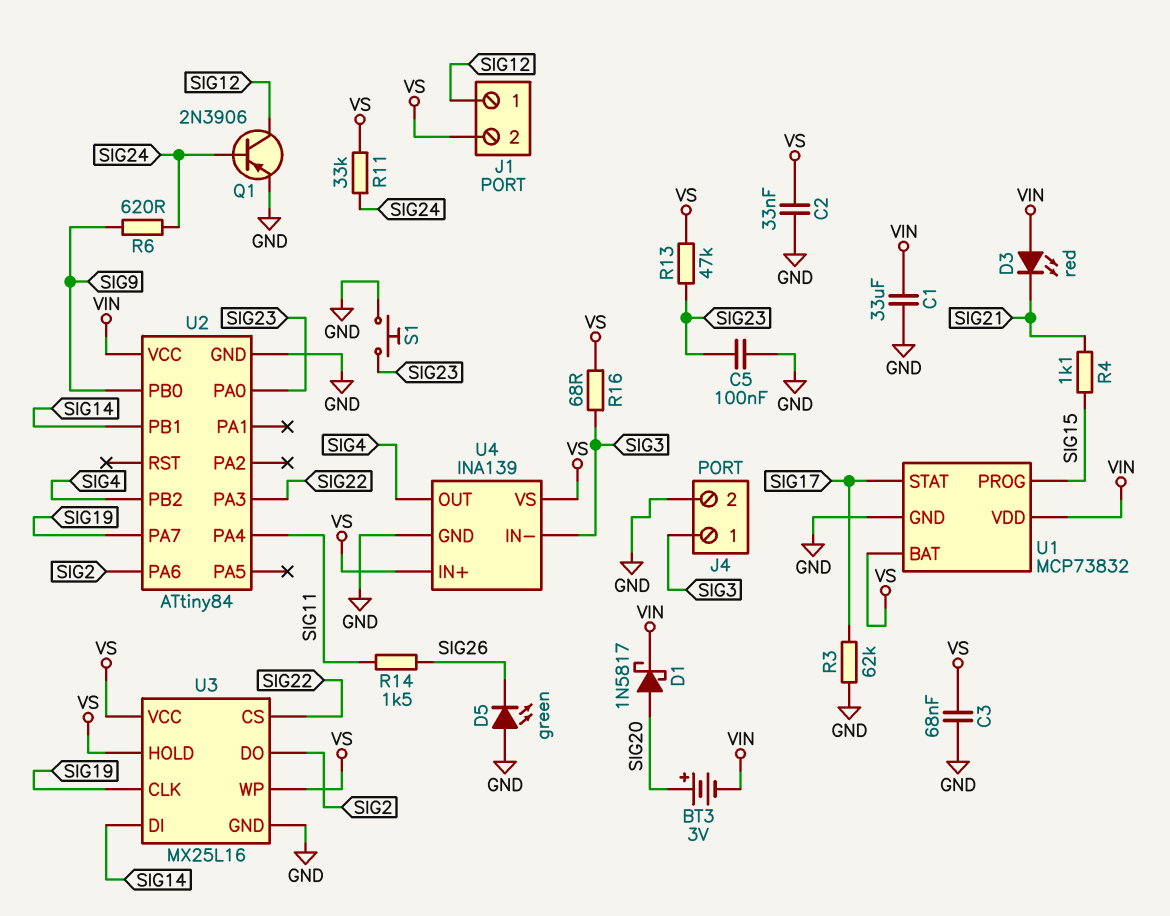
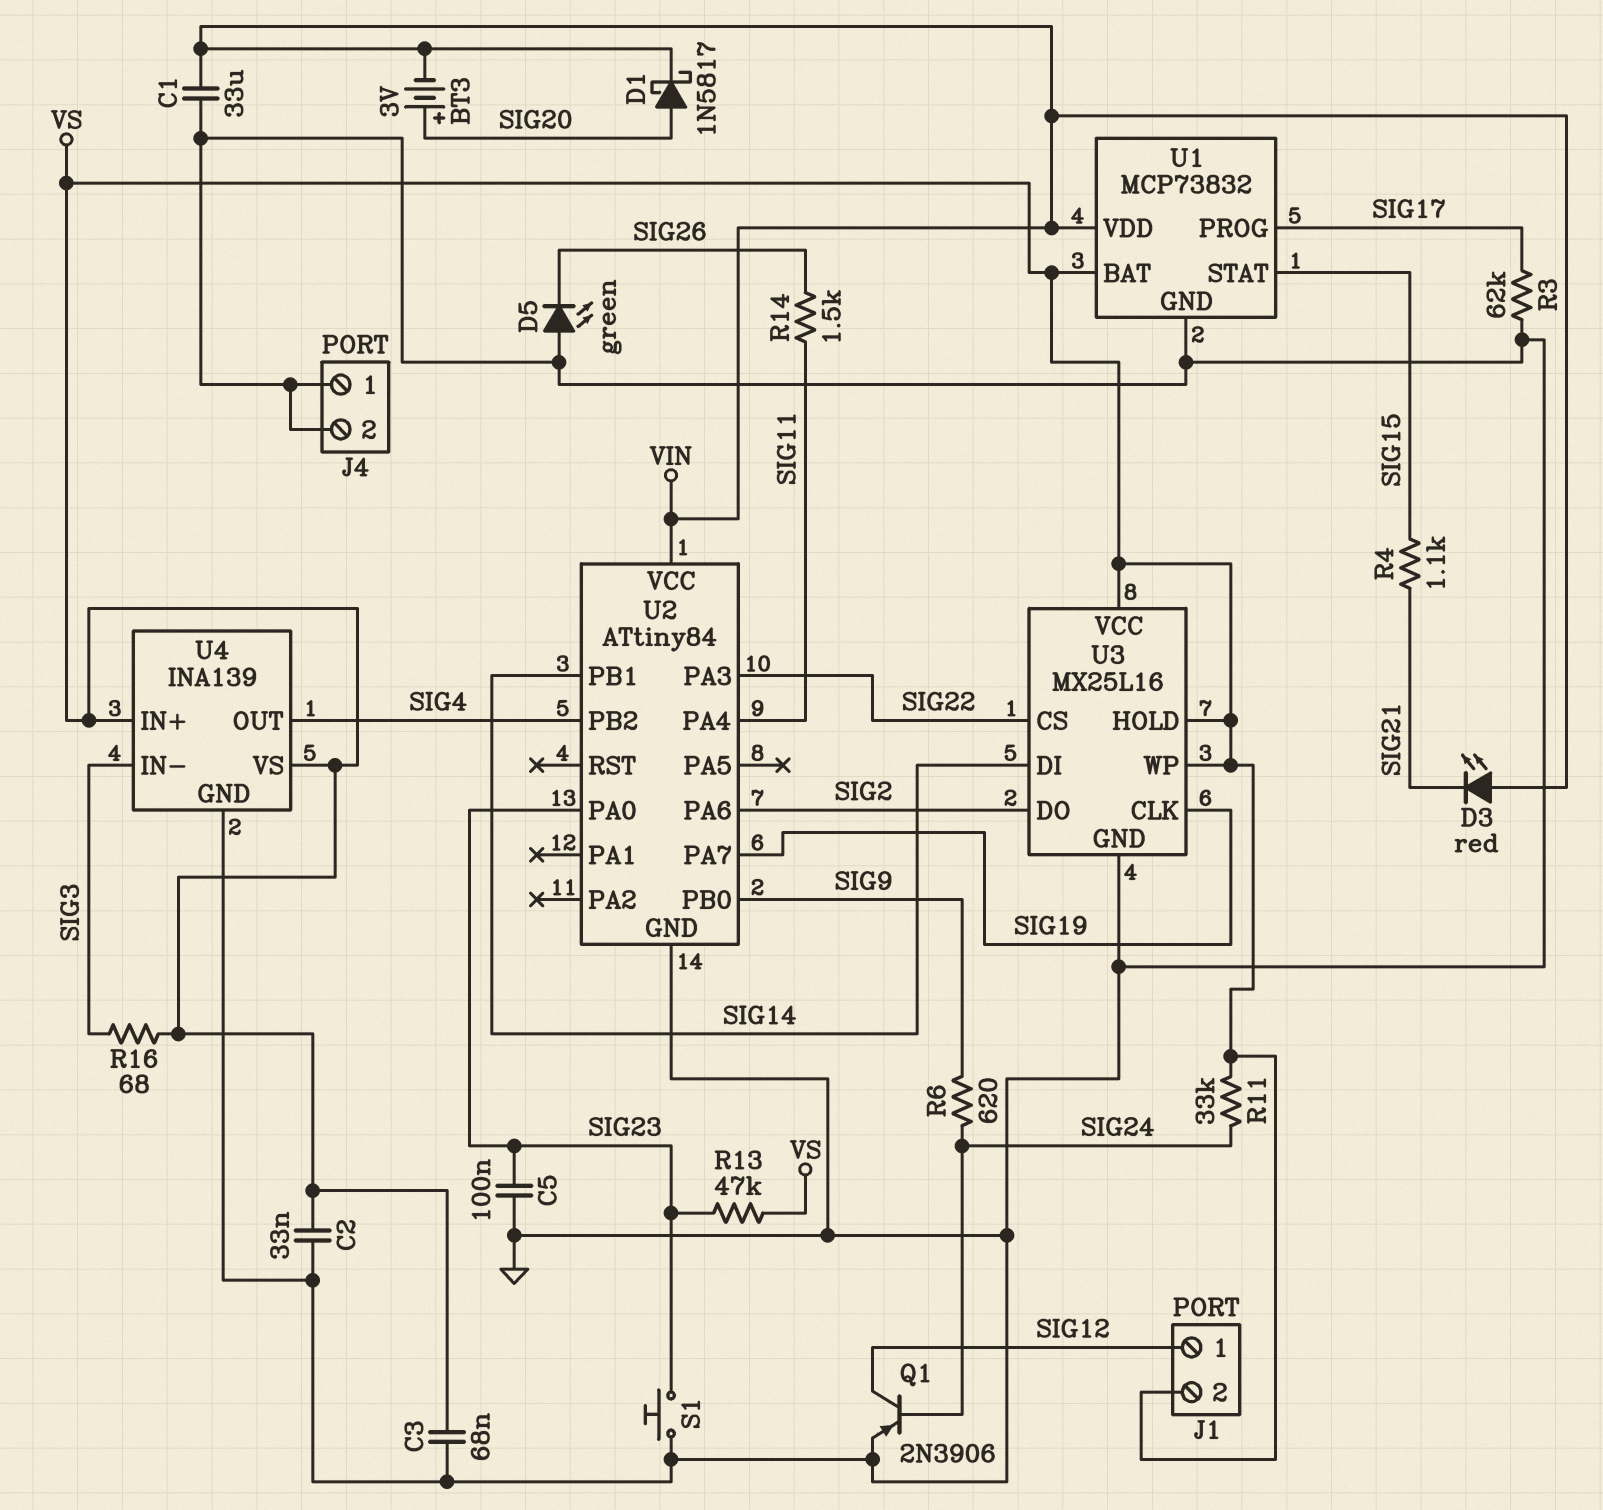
J4 pin 1: SIG3 -> GND
U1 pin PROG: SIG15 -> SIG17
U1 pin STAT: SIG17 -> SIG15

